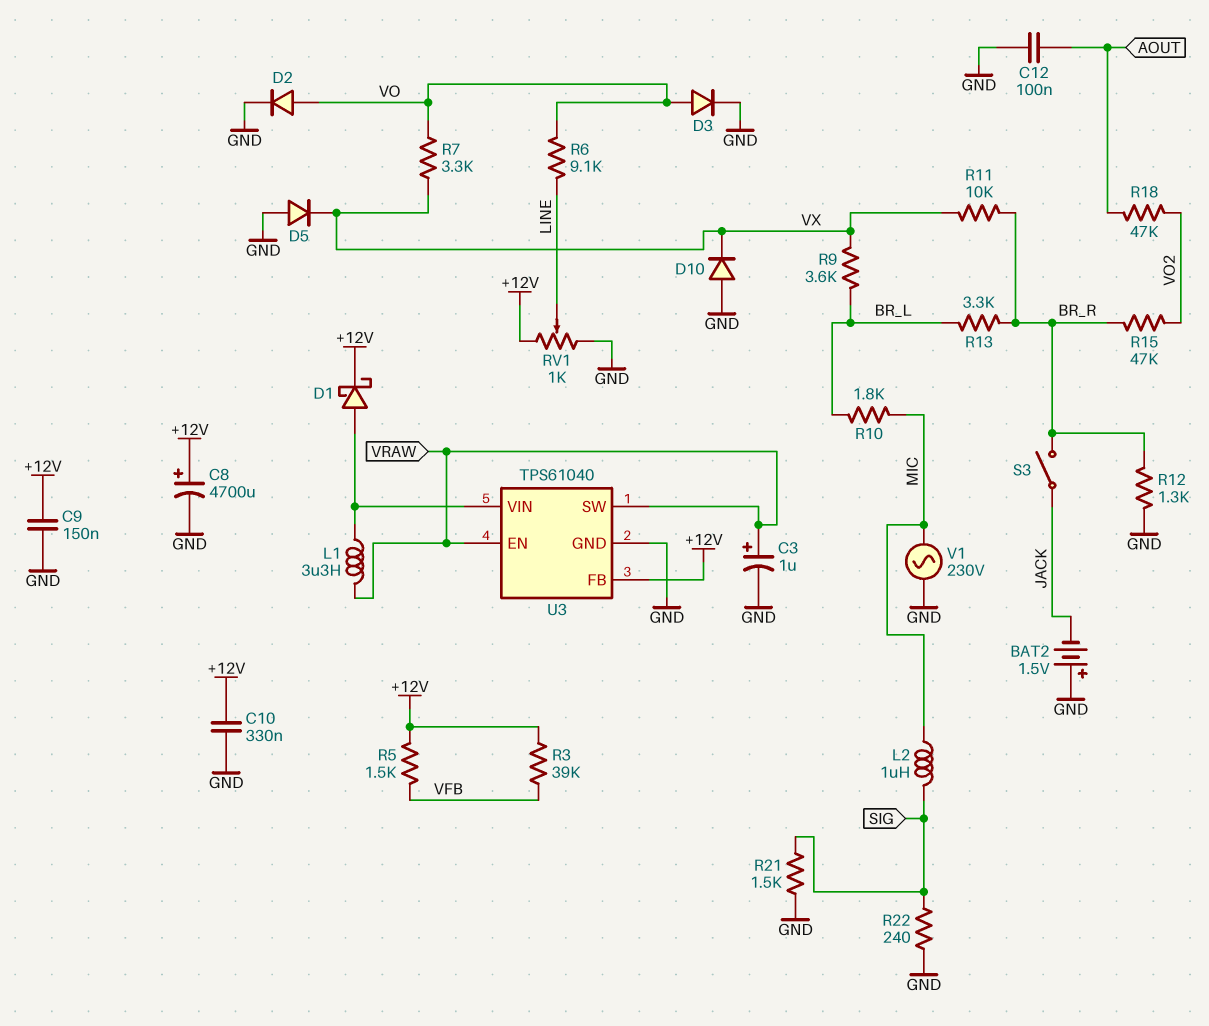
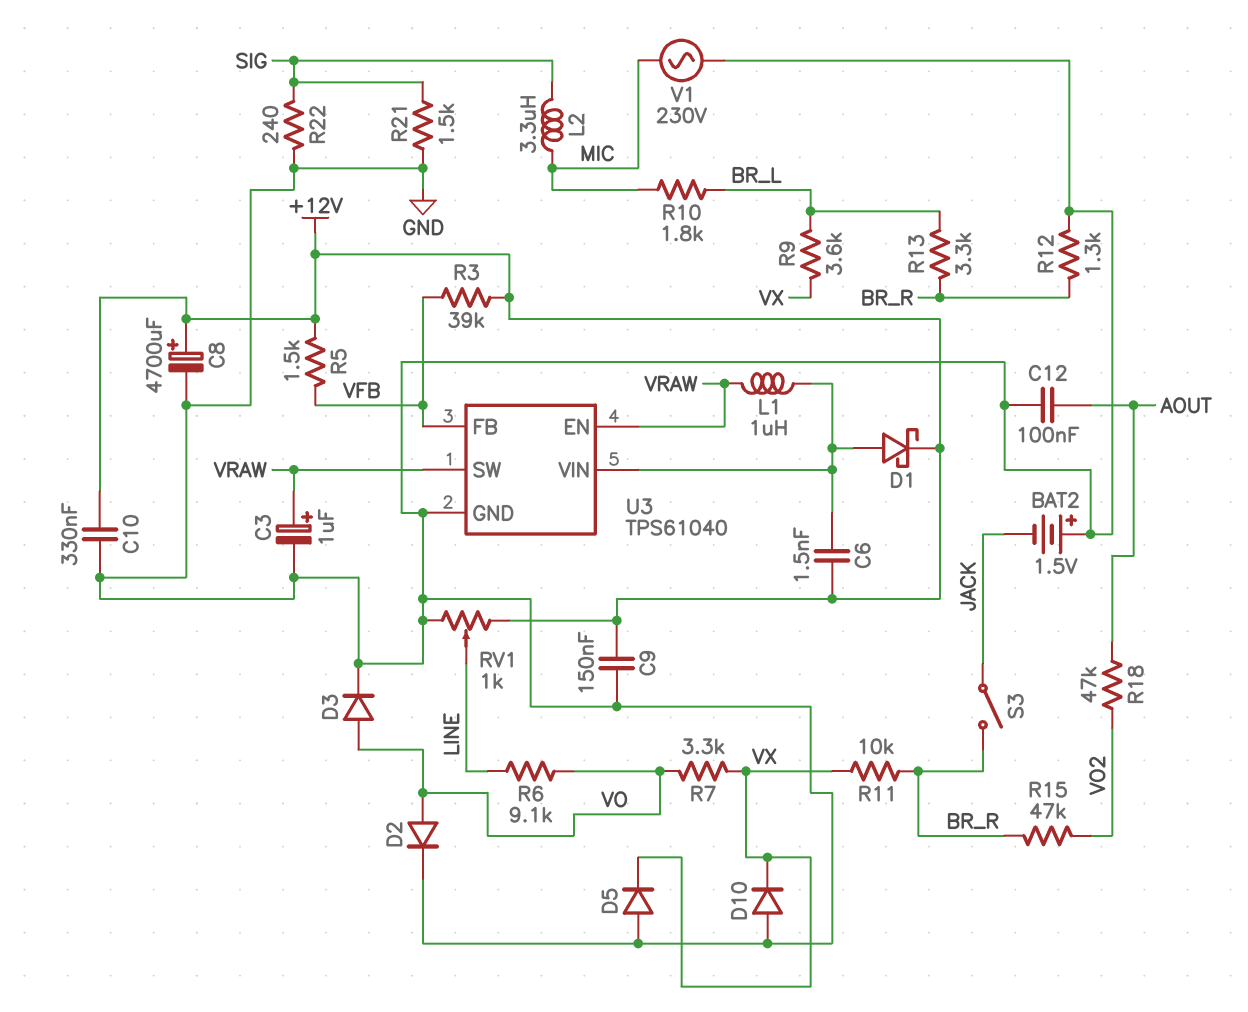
C6: none -> 1.5nF (+12V, U3/VIN)
L1: 3.3uH (U3/VIN, VRAW) -> 1uH (U3/VIN, VRAW)
L2: 1uH (MIC, SIG) -> 3.3uH (MIC, SIG)
U3 pin FB: +12V -> VFB

